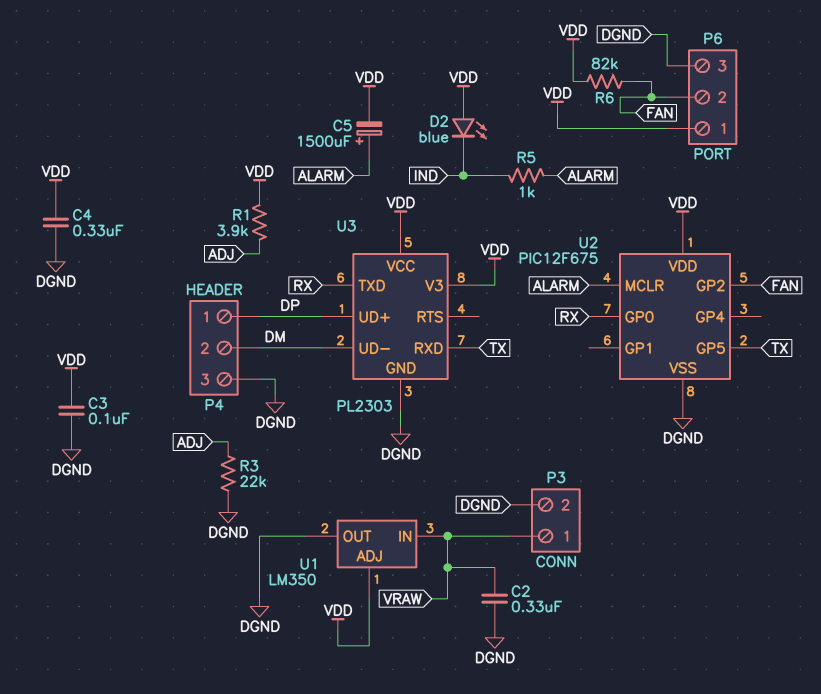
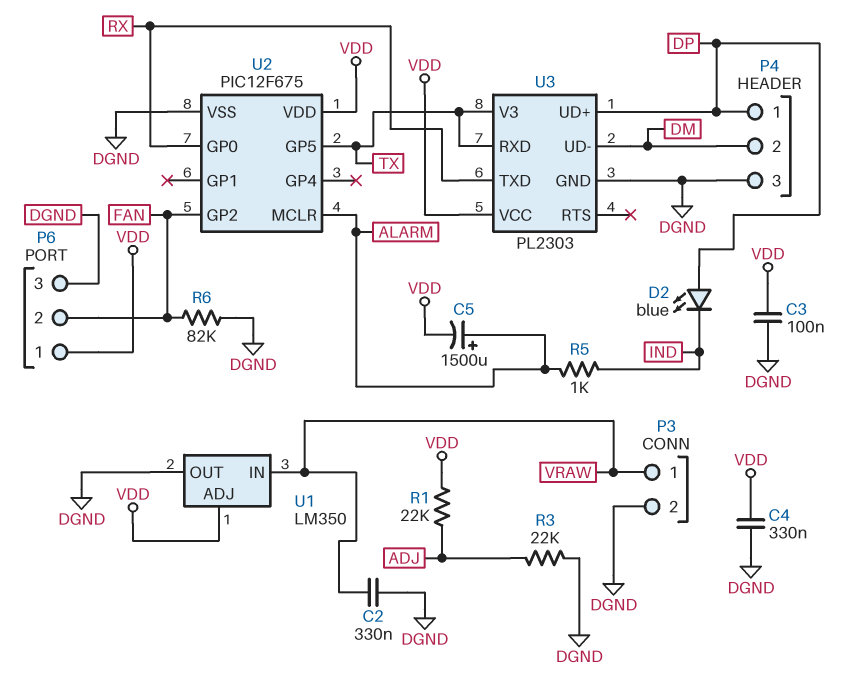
D2: LED blue (A VDD, K IND) -> LED blue (A DP, K IND)
R1: 3.9k (ADJ, VDD) -> 22k (ADJ, VDD)
R6: 82k (FAN, VDD) -> 82k (DGND, FAN)
U3 pin V3: VDD -> TX

